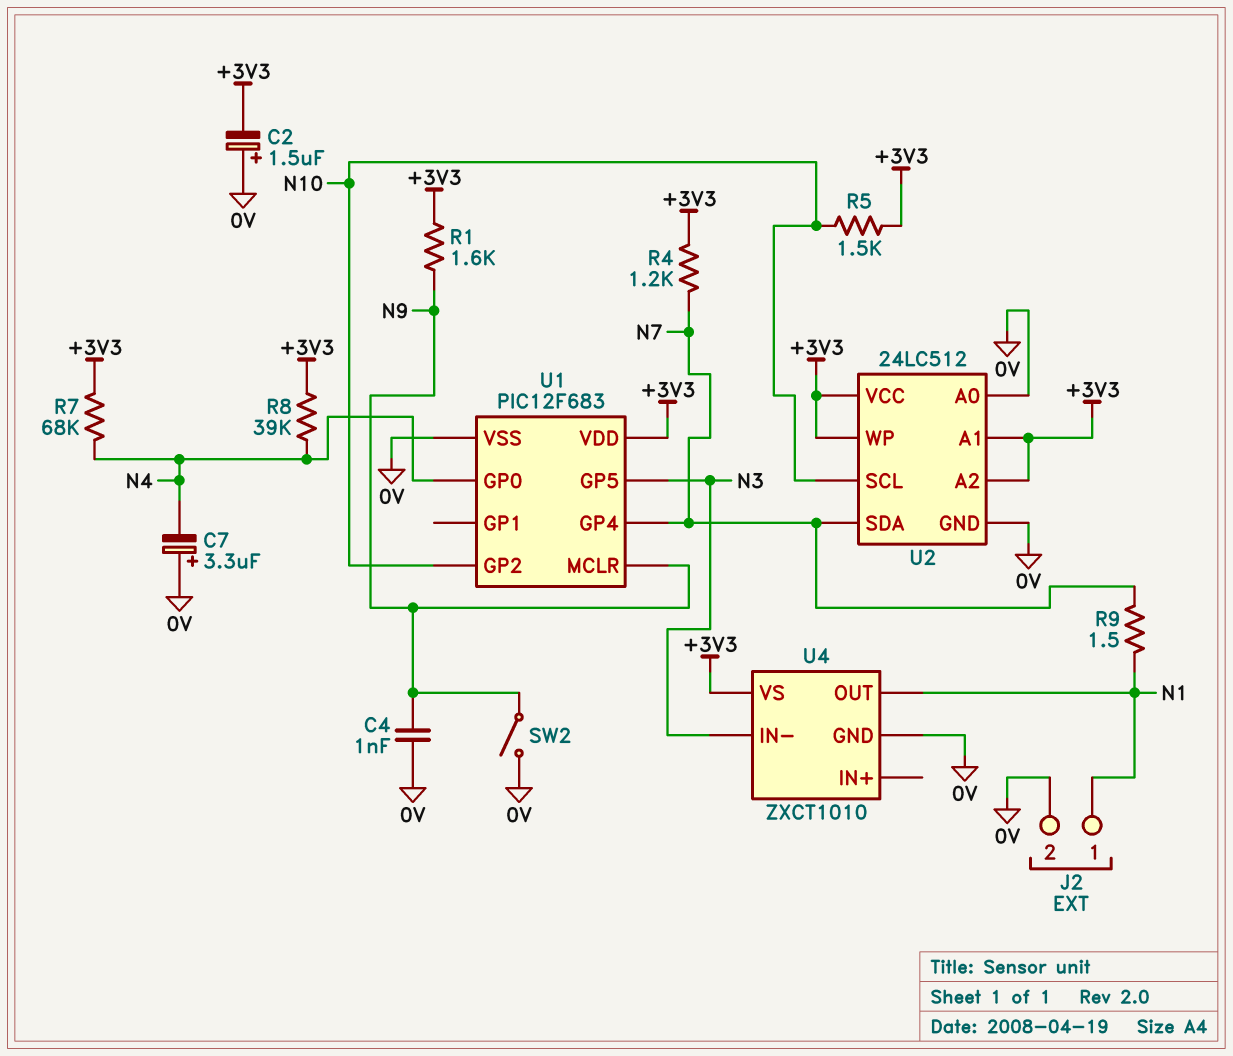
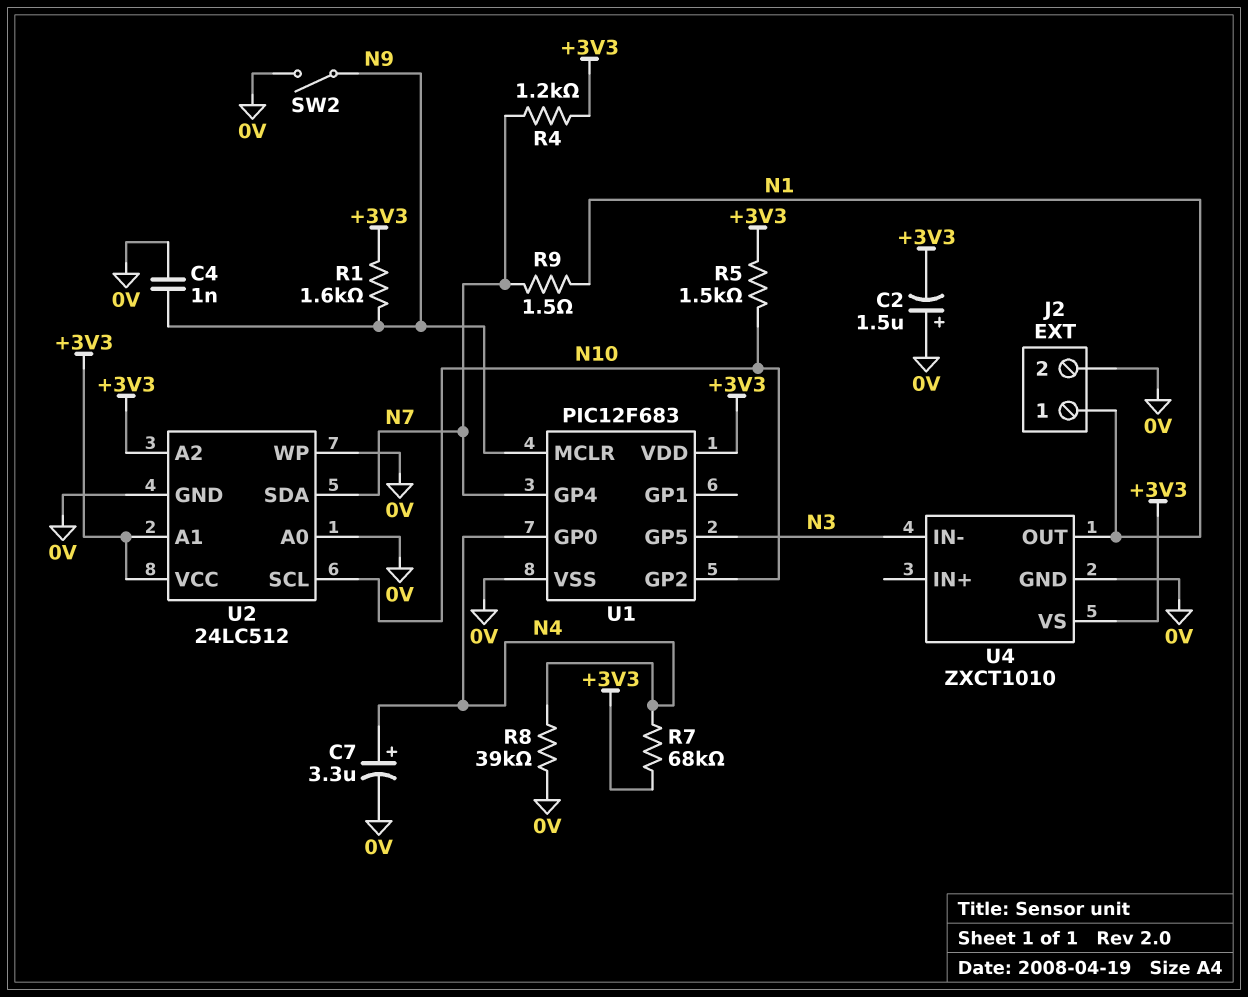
C7: 3.3uF (plus 0V, minus N4) -> 3.3uF (plus N4, minus 0V)
R8: 39k (+3V3, N4) -> 39k (0V, N4)
U2 pin WP: +3V3 -> 0V

